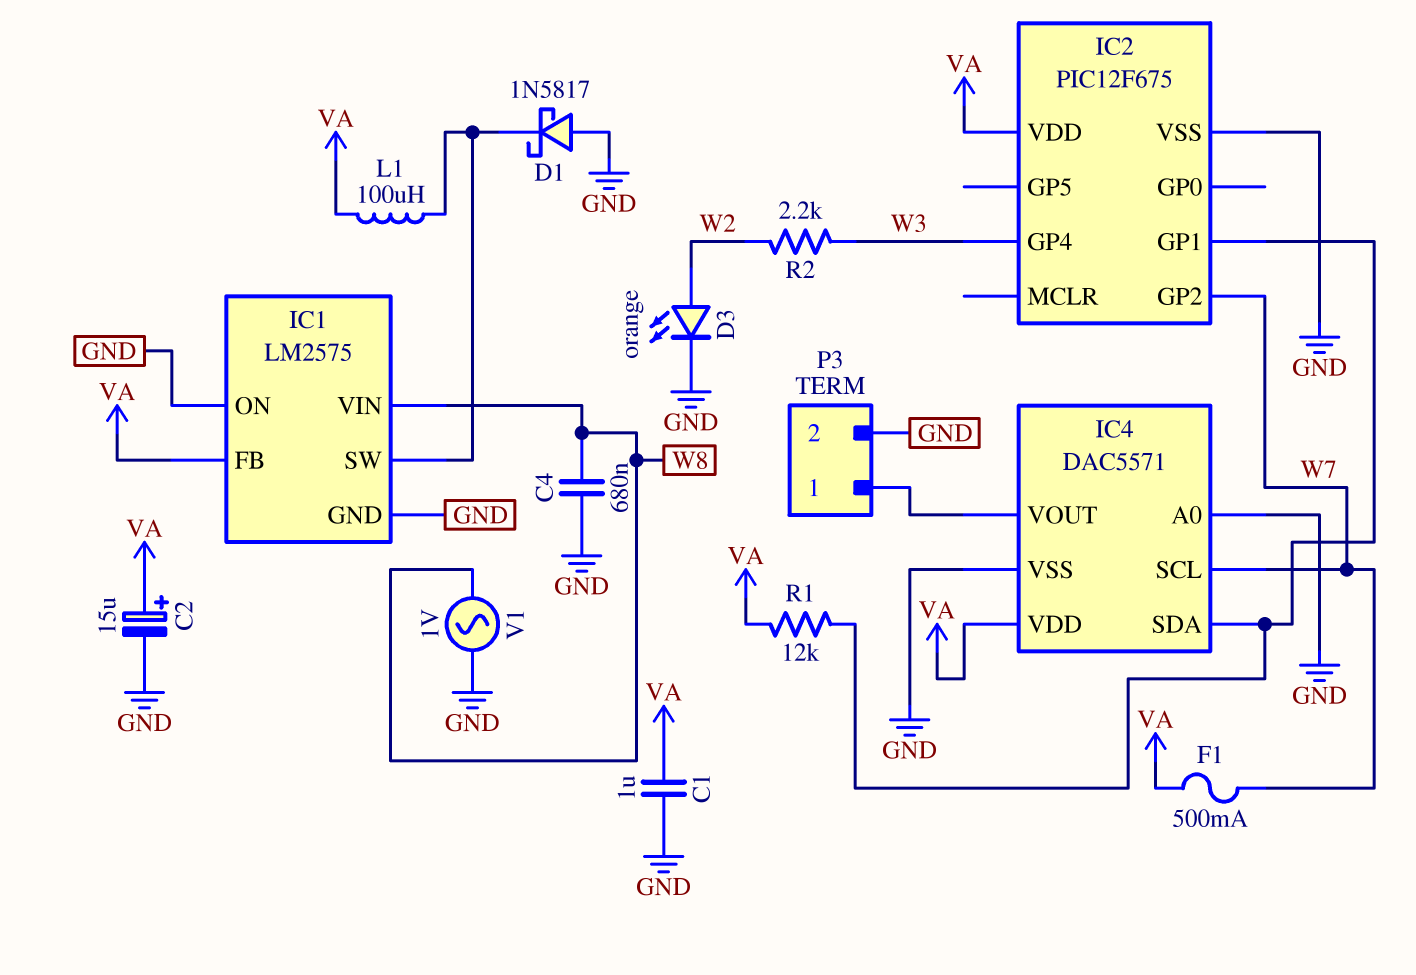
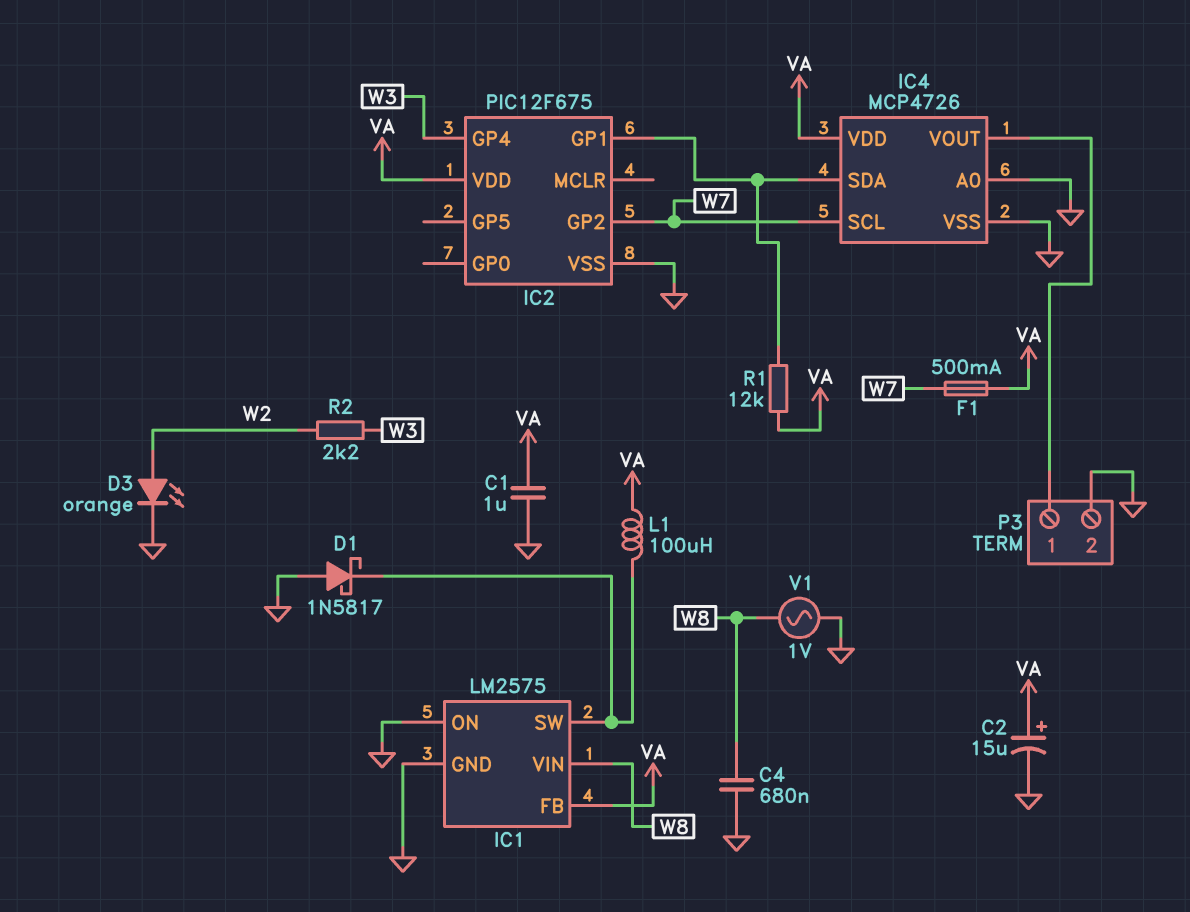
IC4: DAC5571 -> MCP4726

